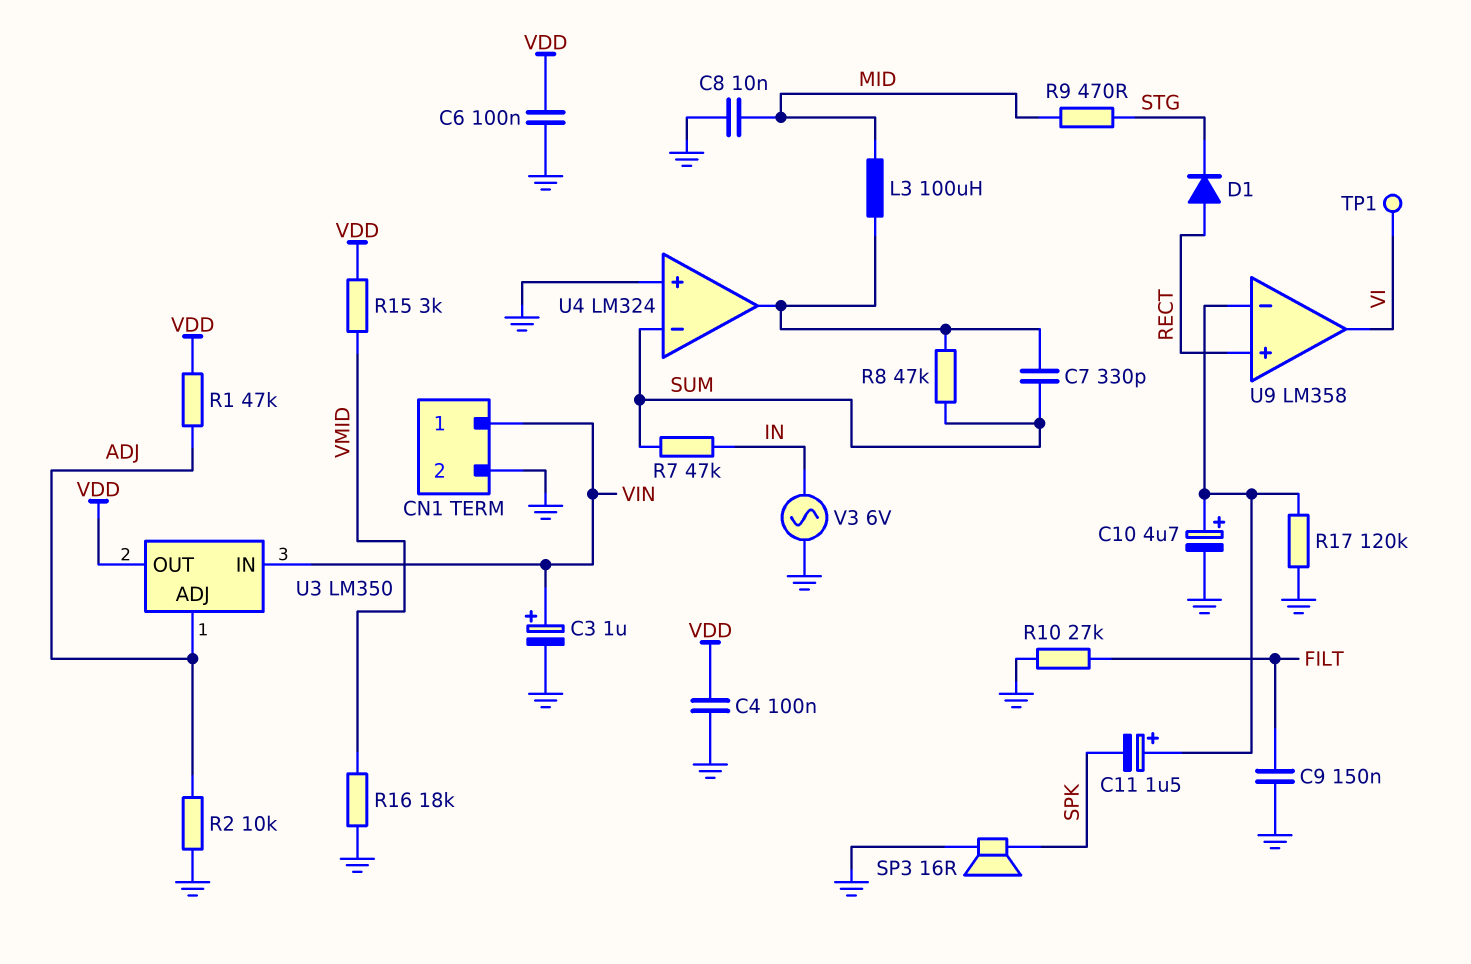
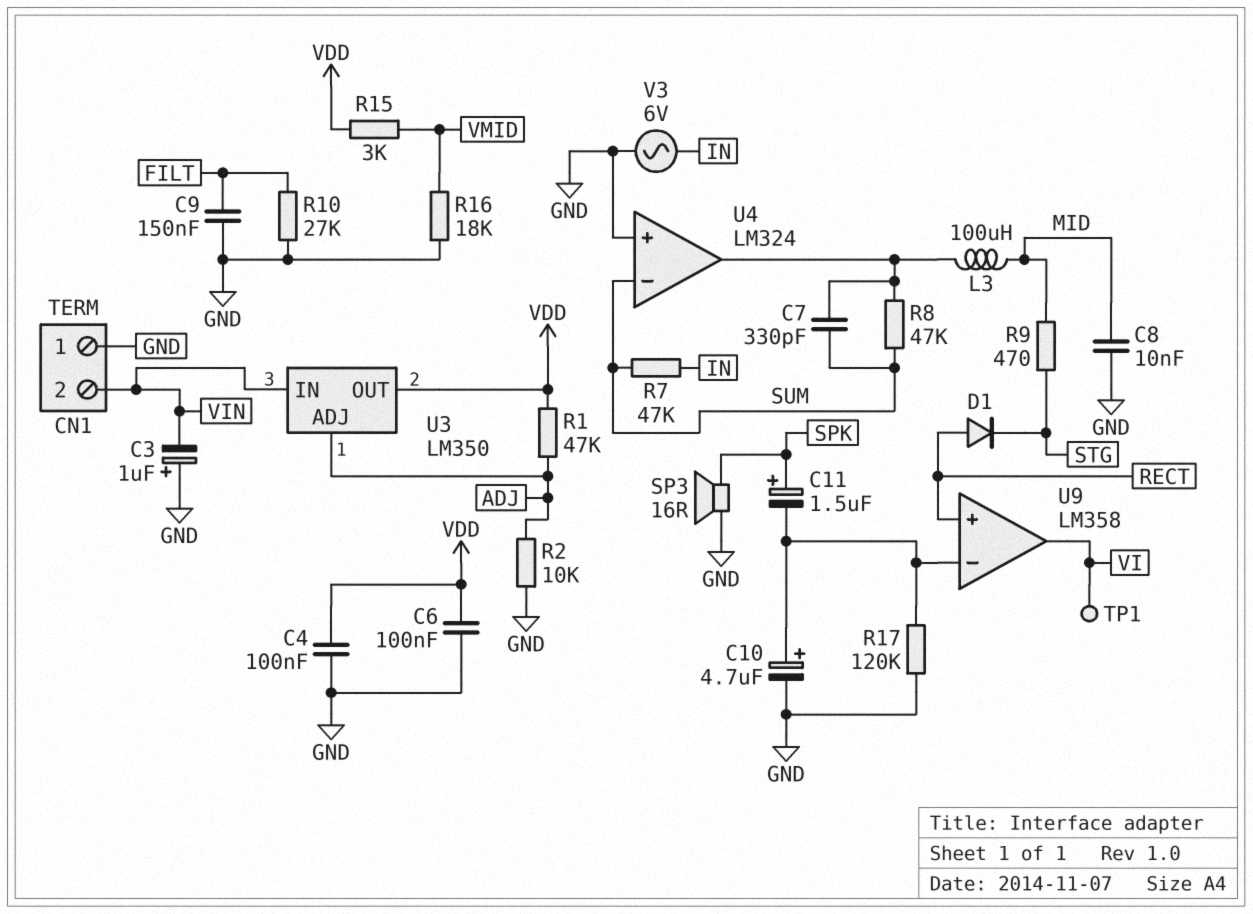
C3: 1uF (plus VIN, minus GND) -> 1uF (plus GND, minus VIN)
C11: 1.5uF (plus U9/in-, minus SPK) -> 1.5uF (plus SPK, minus U9/in-)
CN1 pin 1: VIN -> GND
CN1 pin 2: GND -> VIN

